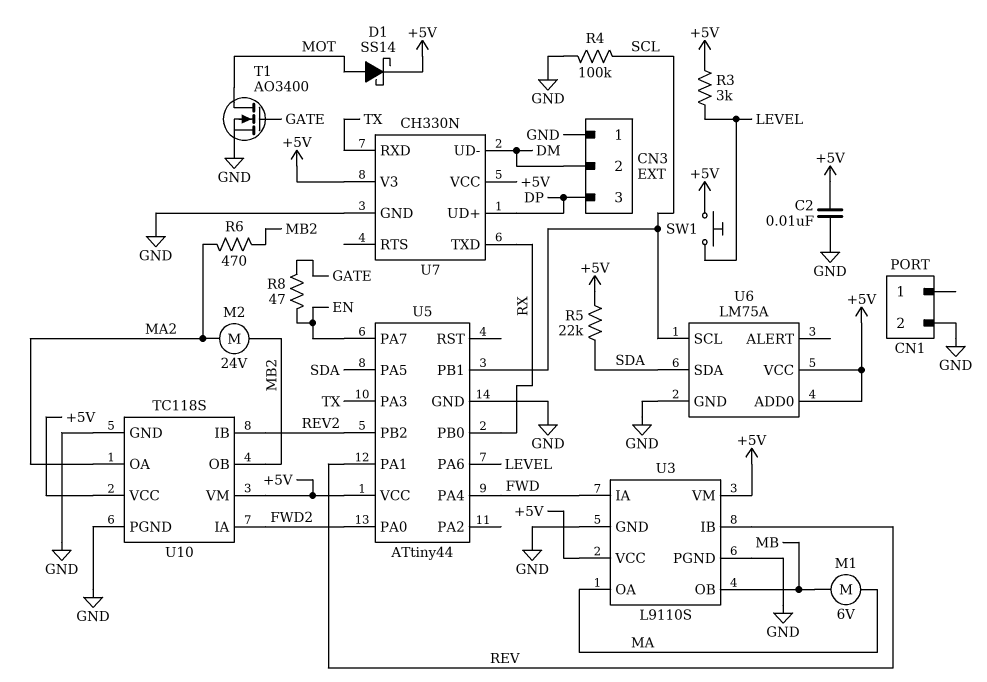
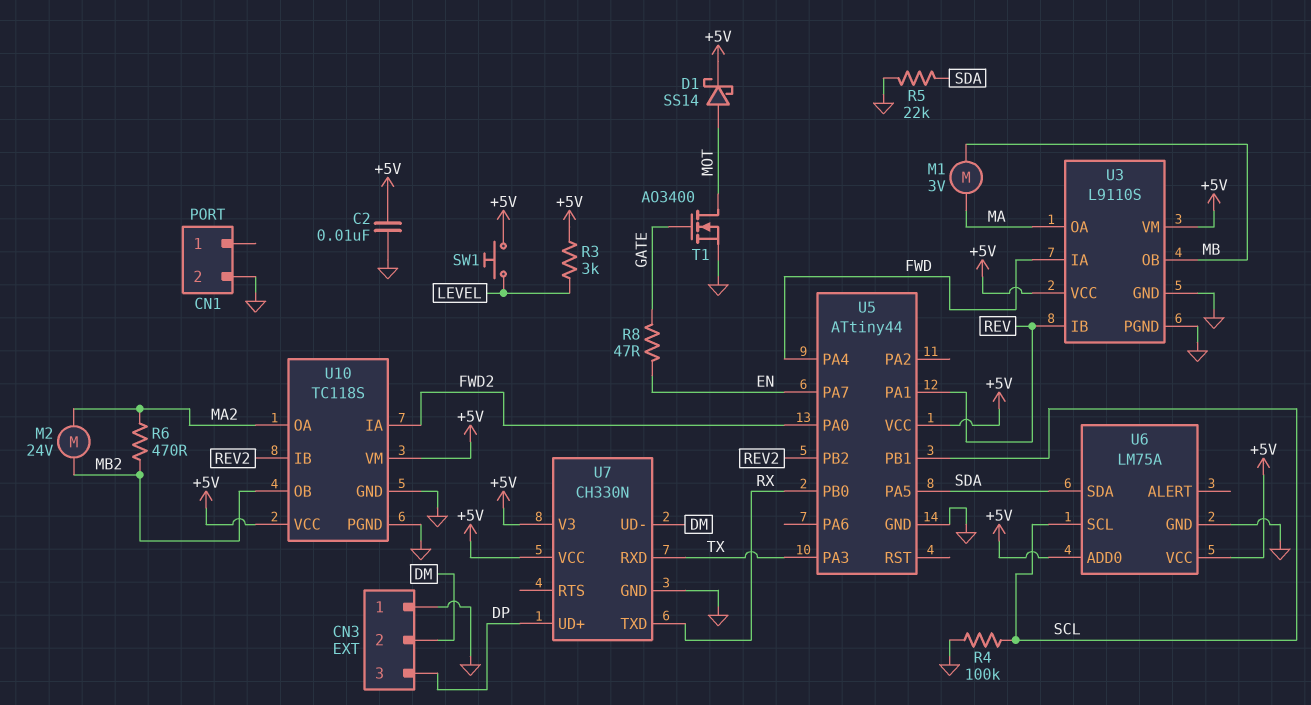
M1: motor 6V (MA, MB) -> motor 3V (MA, MB)
R5: 22k (+5V, SDA) -> 22k (GND, SDA)
U5 pin PA6: LEVEL -> none

